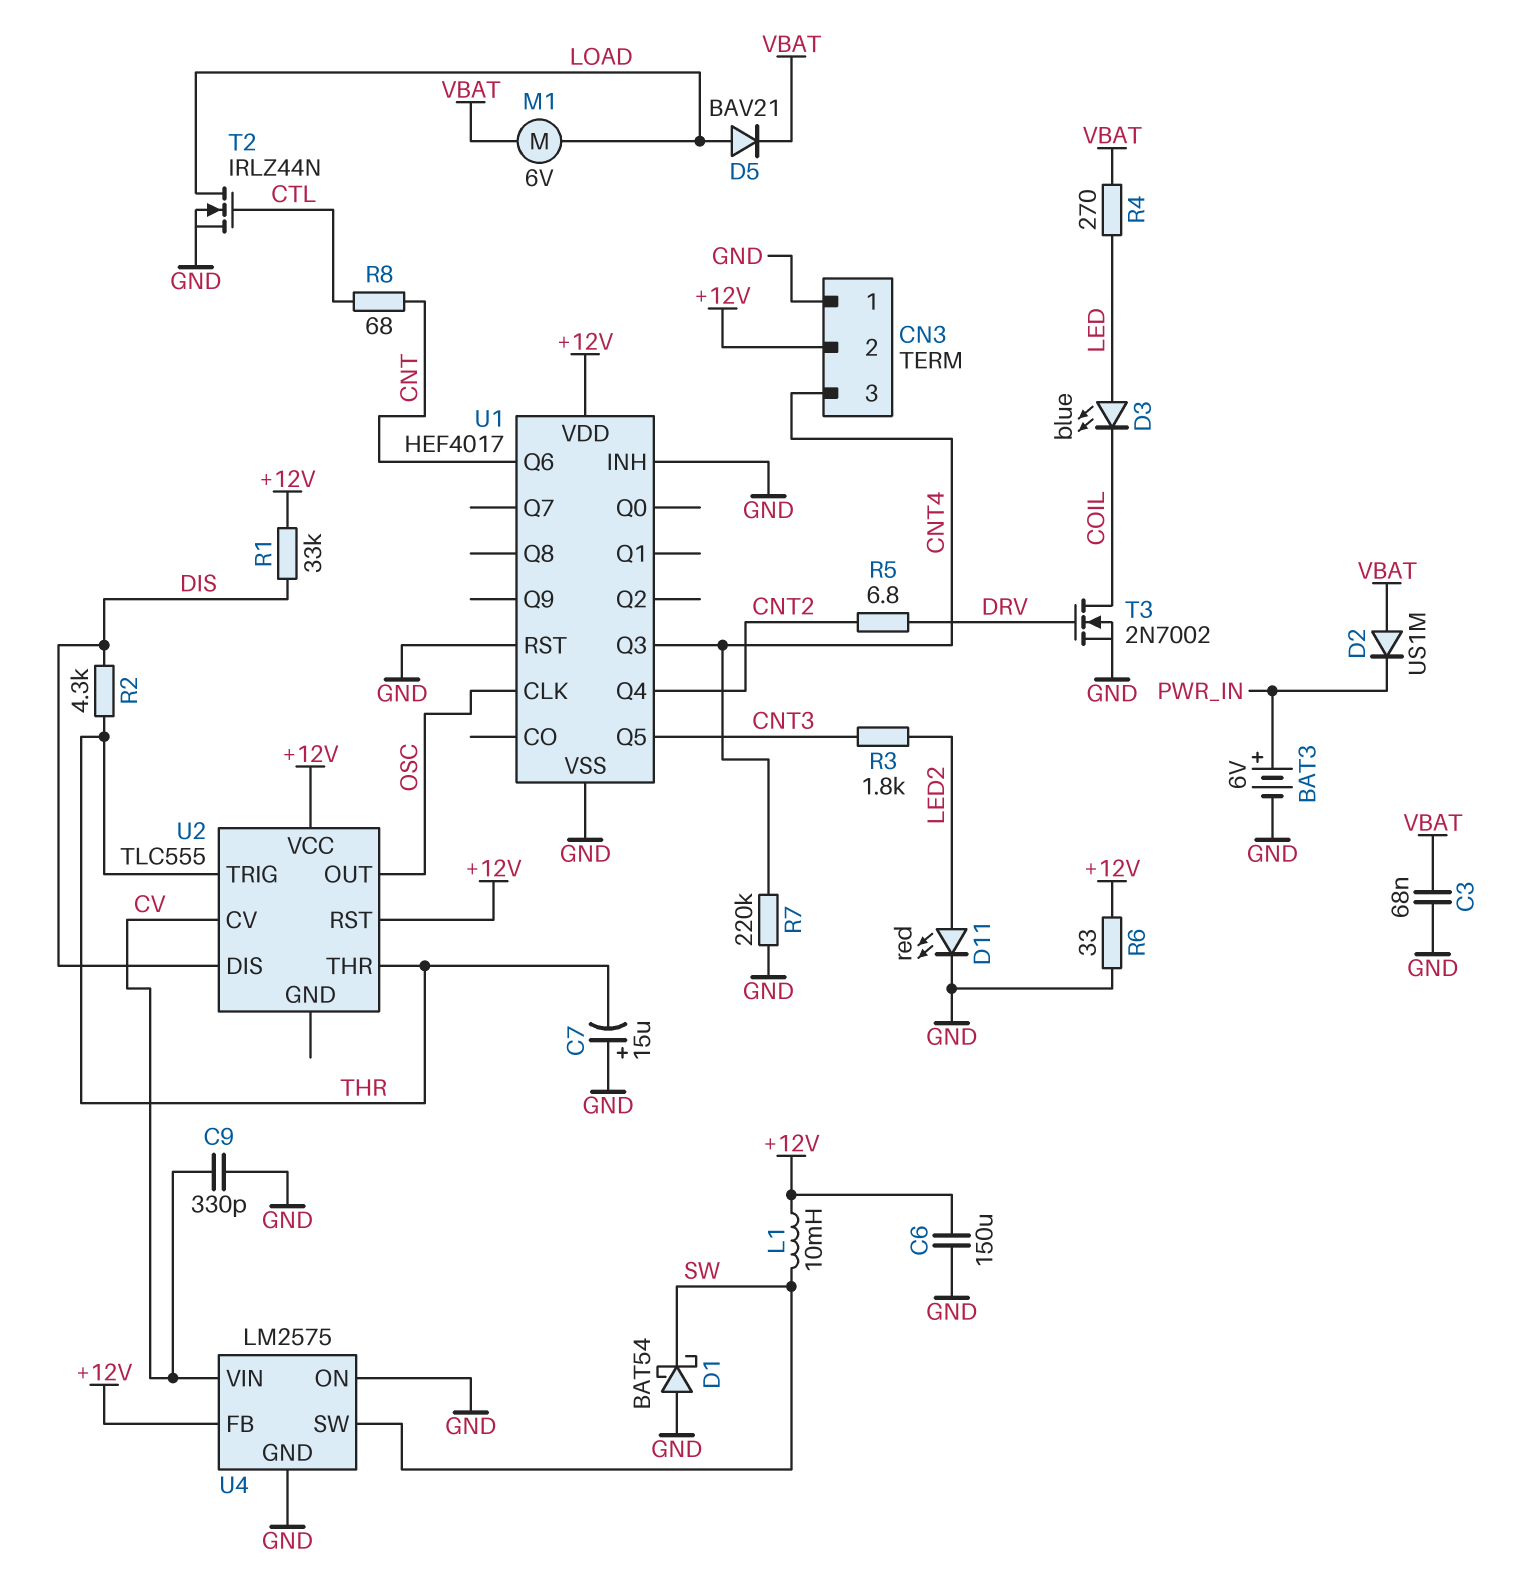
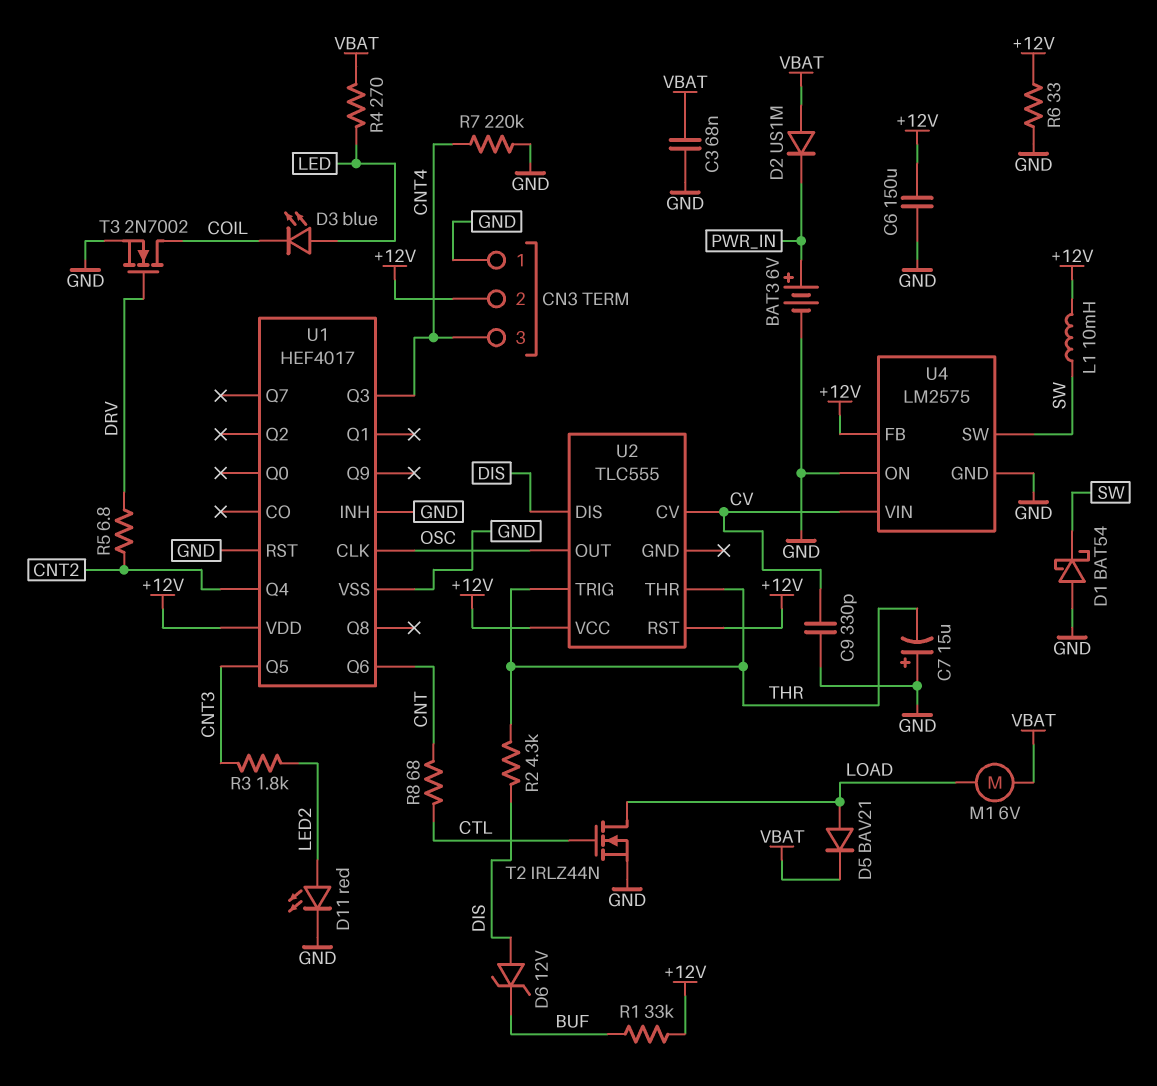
D6: none -> zener 12V (A DIS, K BUF)
R1: 33k (+12V, DIS) -> 33k (+12V, BUF)

